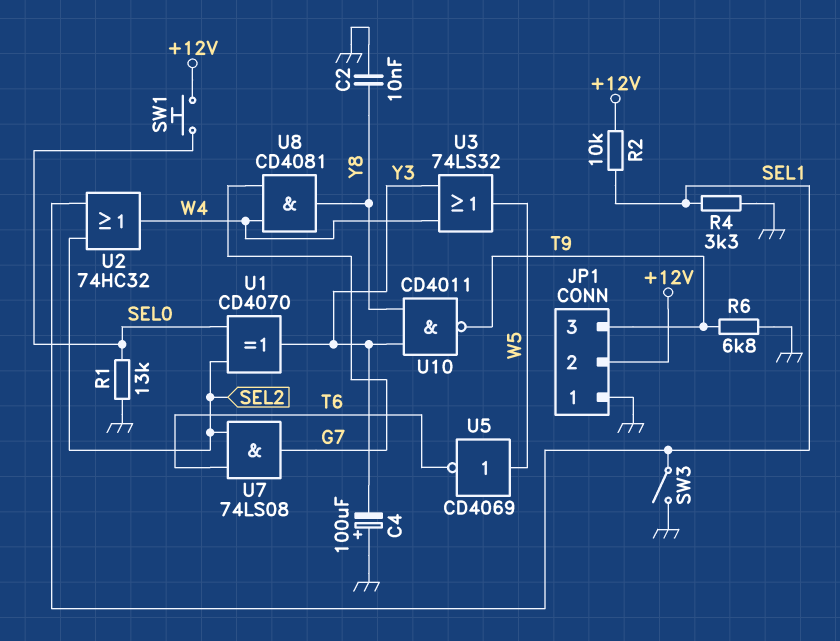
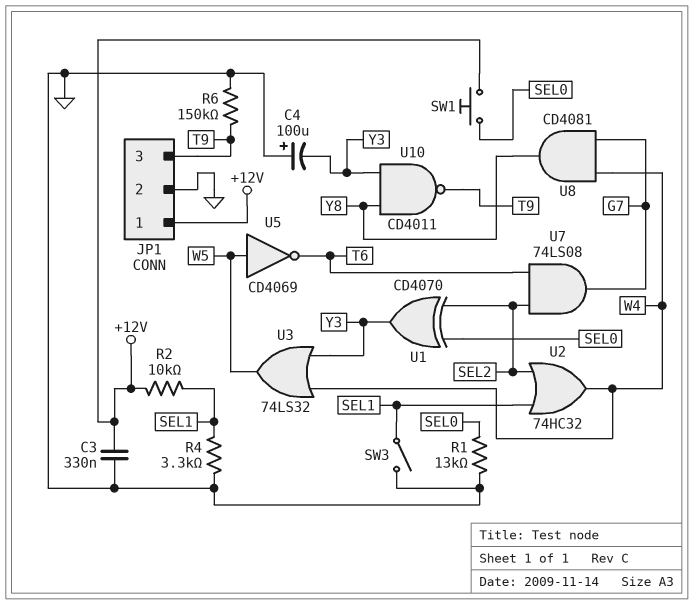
C2: 10nF (GND, Y8) -> none
C3: none -> 330nF (+12V, GND)
JP1 pin 1: GND -> +12V
JP1 pin 2: +12V -> GND
R6: 6.8k (GND, T9) -> 150k (GND, T9)

